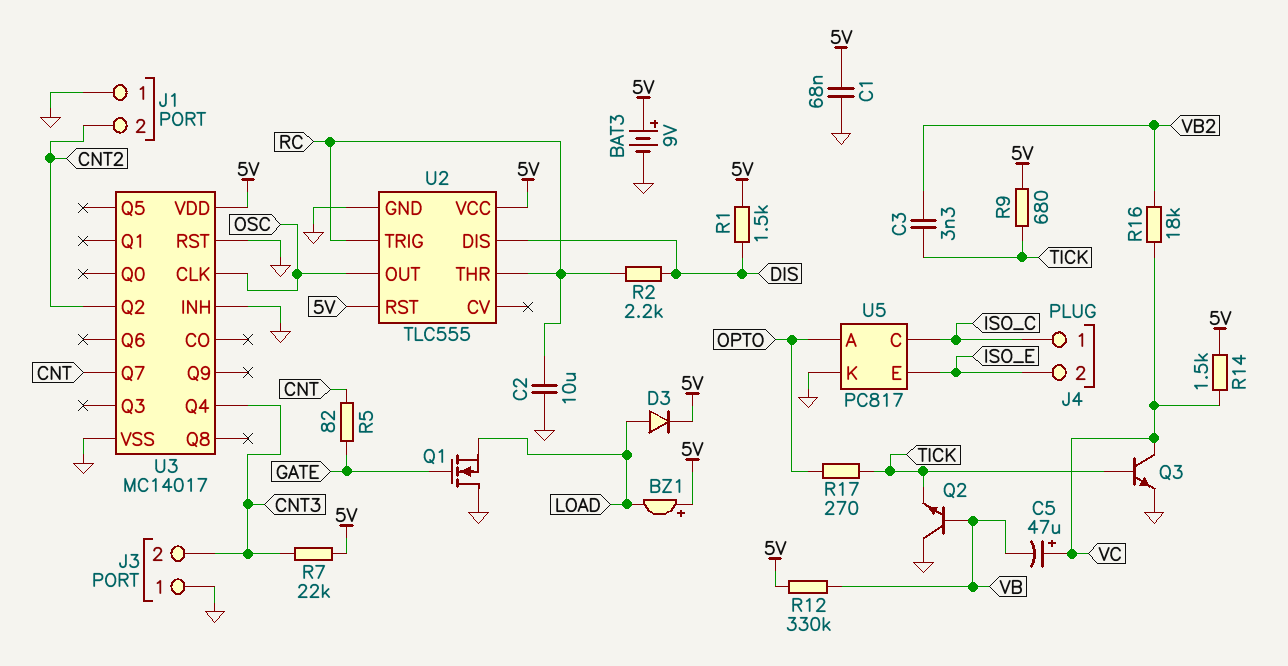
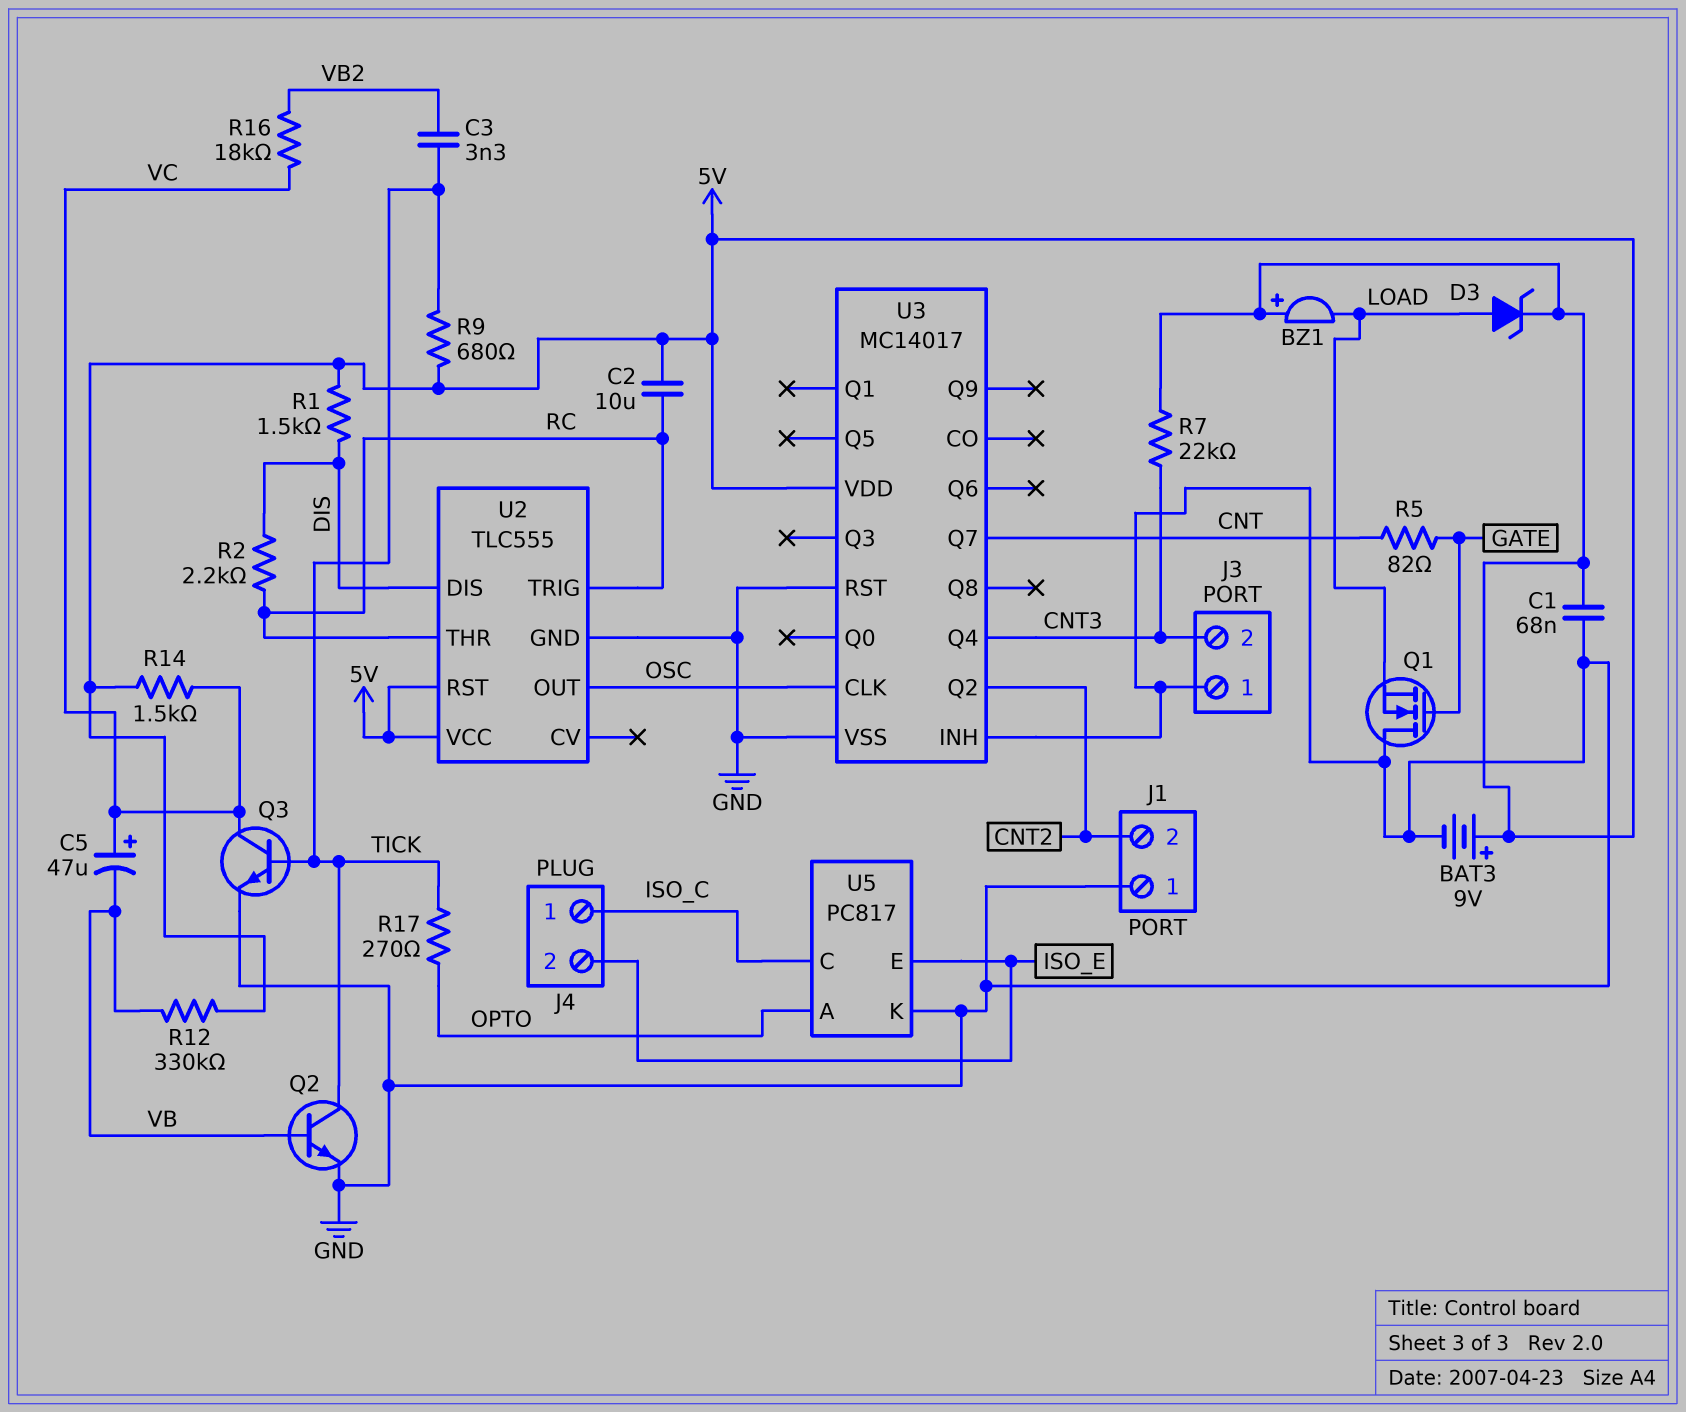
C2: 10uF (GND, RC) -> 10uF (5V, RC)
D3: diode (A LOAD, K 5V) -> zener (A LOAD, K 5V)
Q2: NPN (B VB, C GND, E TICK) -> NPN (B VB, C TICK, E GND)

